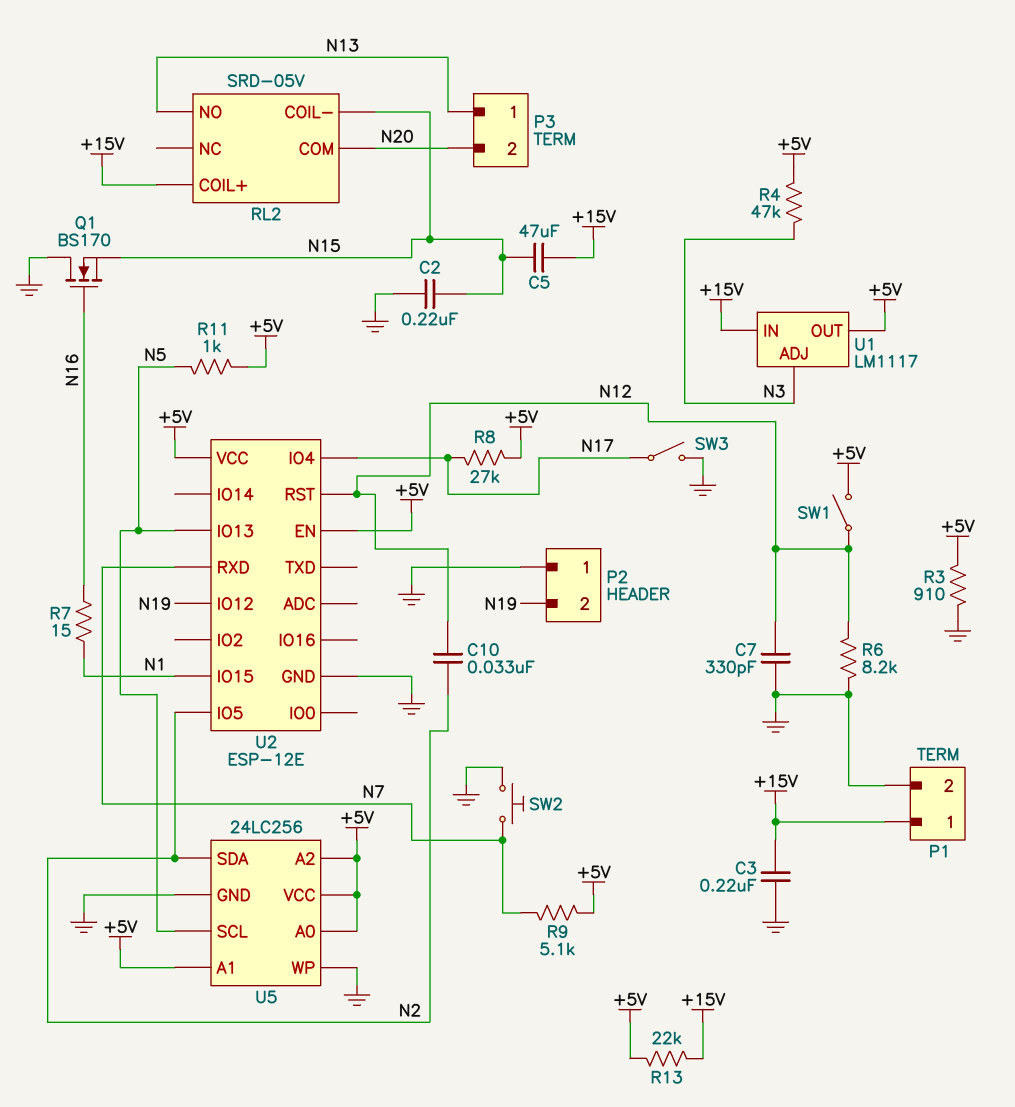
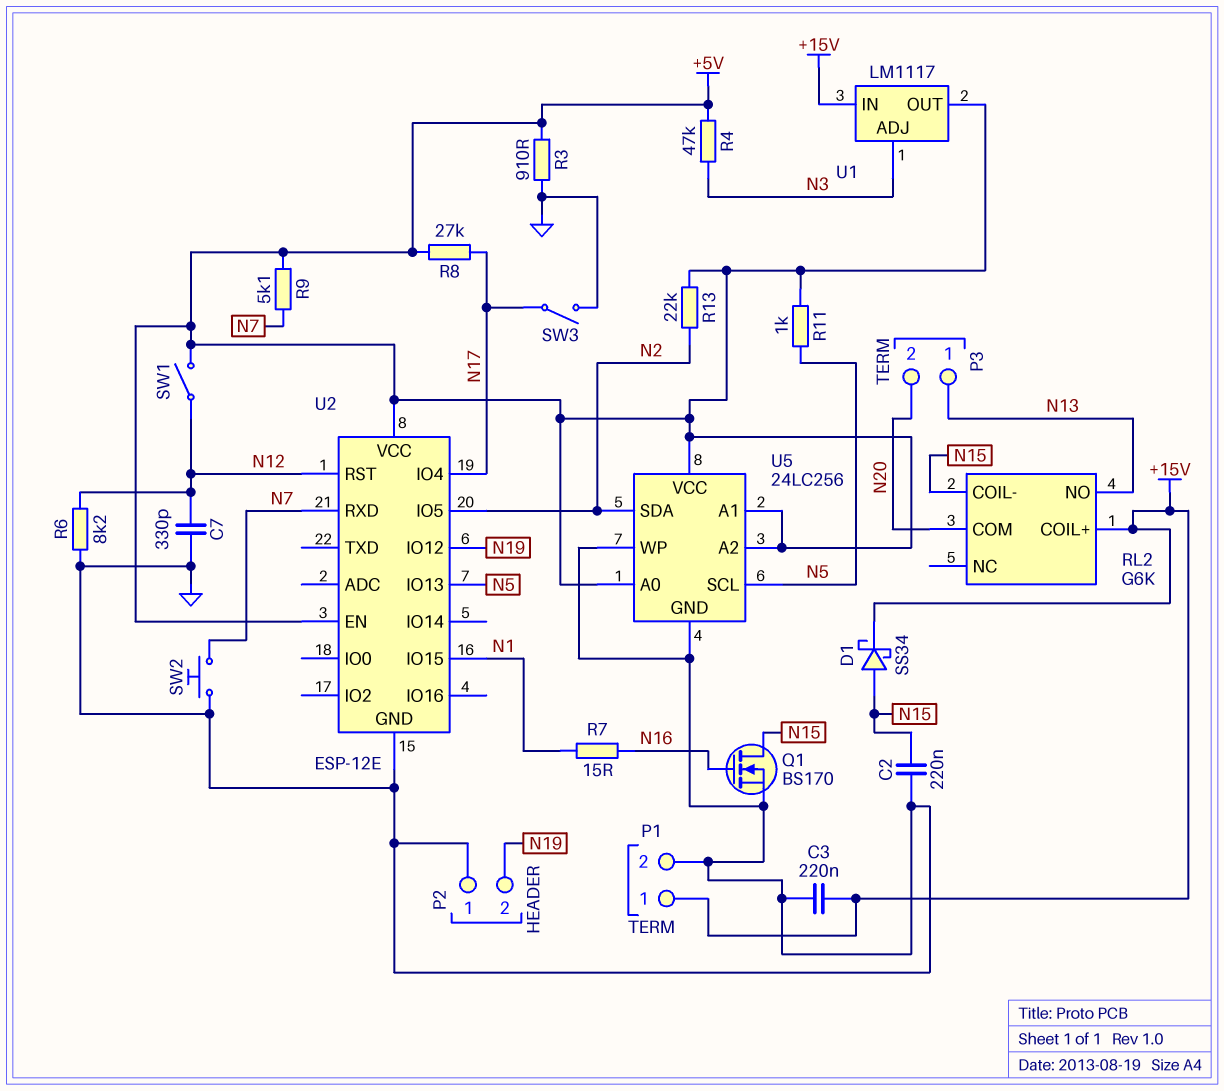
C5: 47uF (+15V, N15) -> none
C10: 33nF (N2, N12) -> none
D1: none -> schottky SS34 (A N15, K +15V)
Q1: NMOS BS170 (G N16, D GND, S N15) -> NMOS BS170 (G N16, D N15, S GND)
R13: 22k (+5V, +15V) -> 22k (+5V, N2)
RL2: SRD-05V -> G6K

